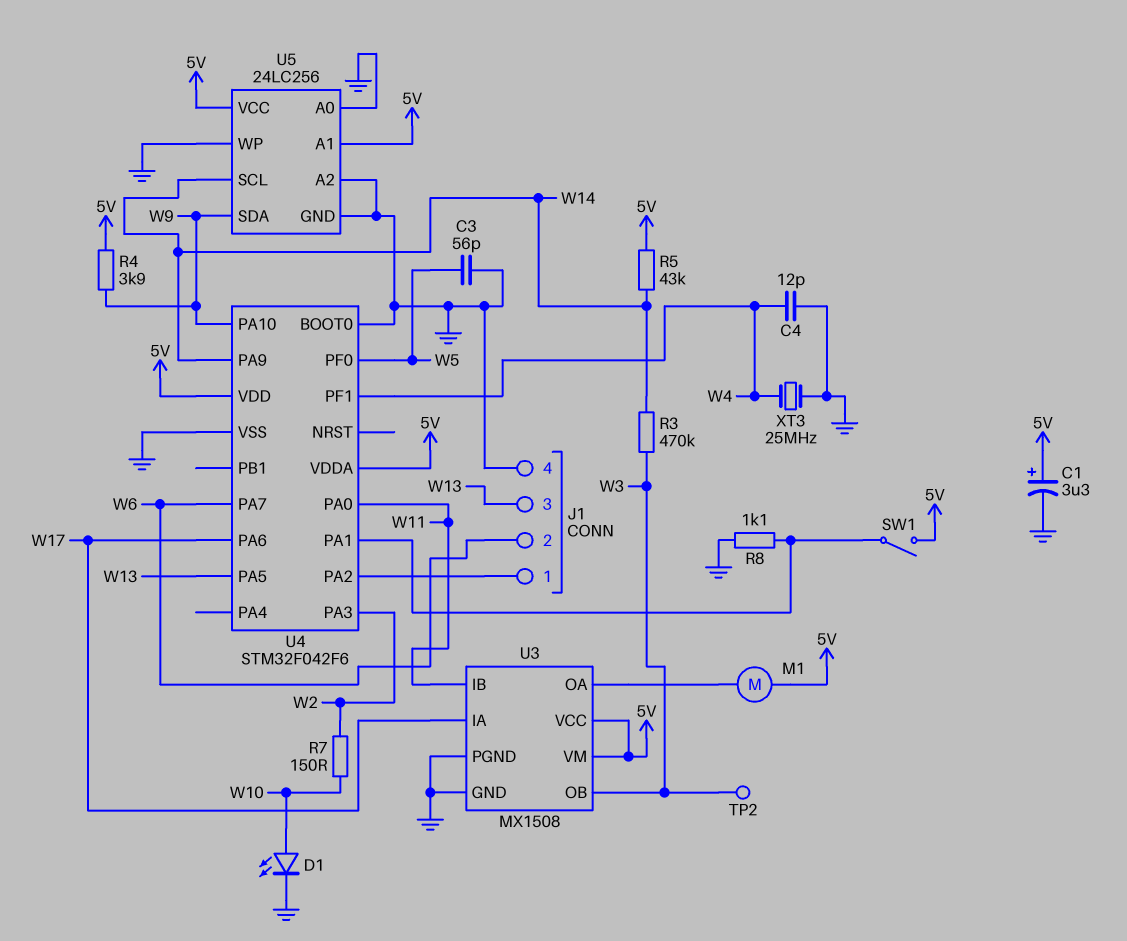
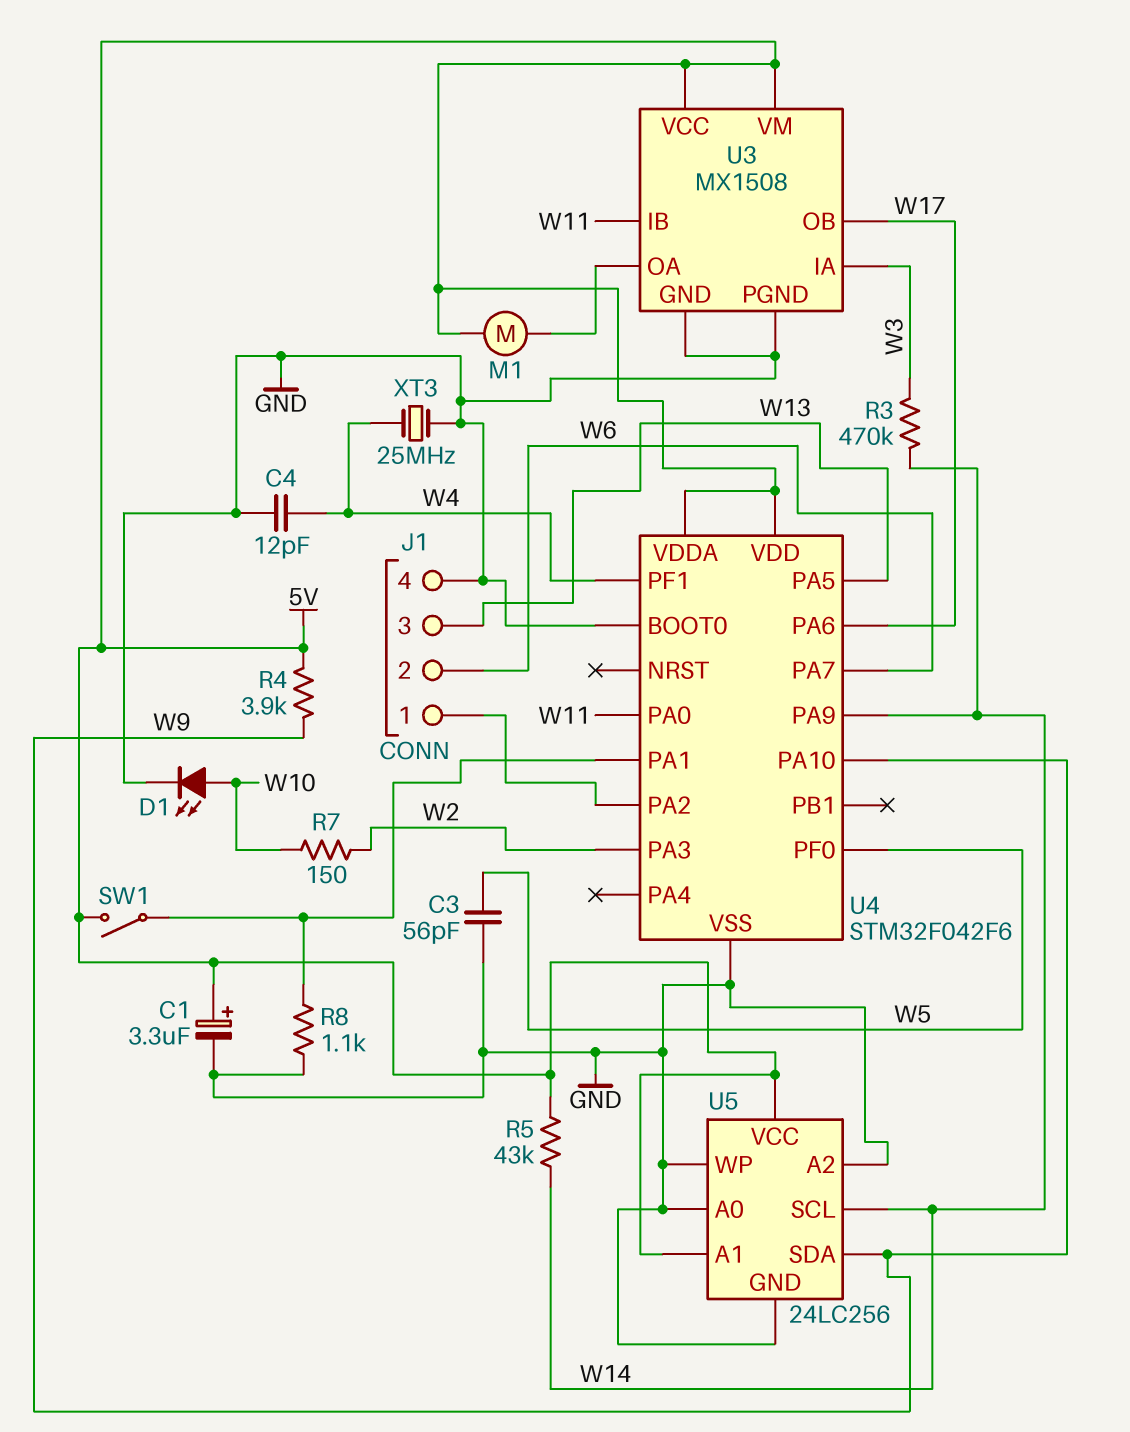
TP2: test point (W3) -> none
U3 pin IA: W17 -> W3
U3 pin OB: W3 -> W17

